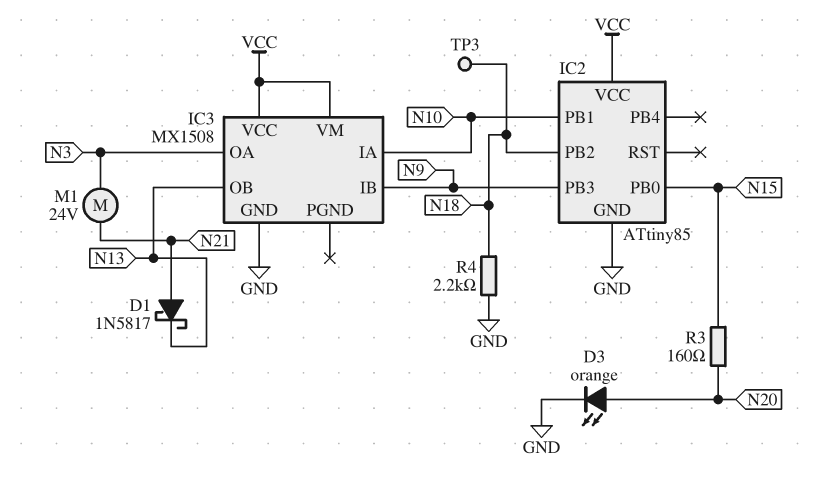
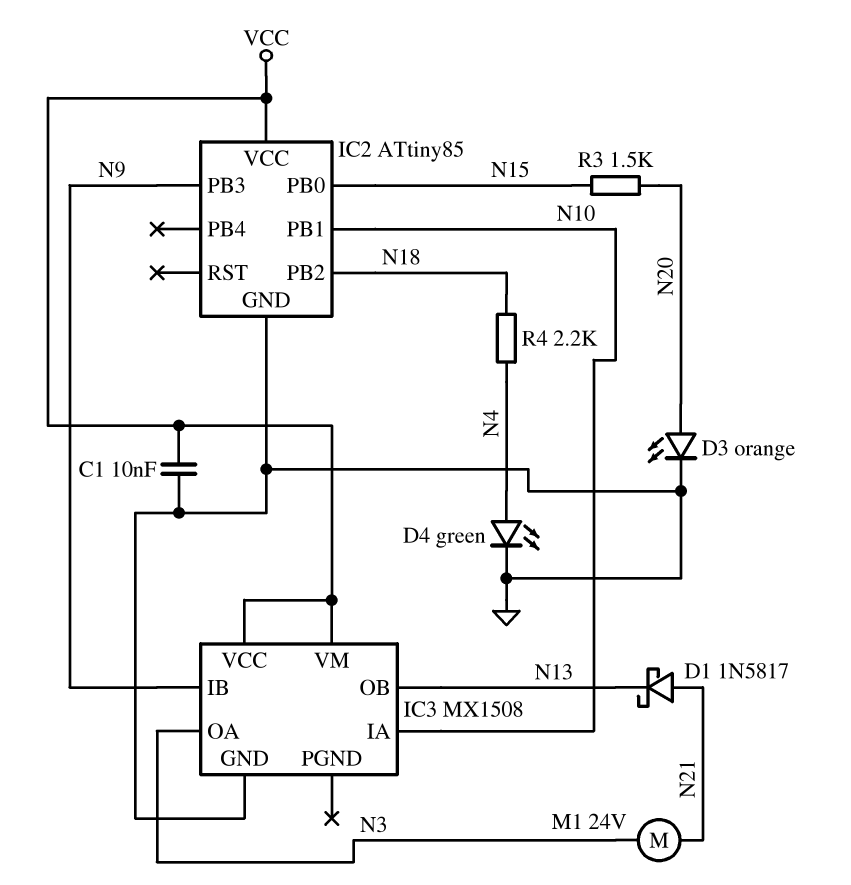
C1: none -> 10nF (GND, VCC)
D4: none -> LED green (A N4, K GND)
R3: 160 (N15, N20) -> 1.5k (N15, N20)
R4: 2.2k (GND, N18) -> 2.2k (N4, N18)
TP3: test point (N18) -> none

